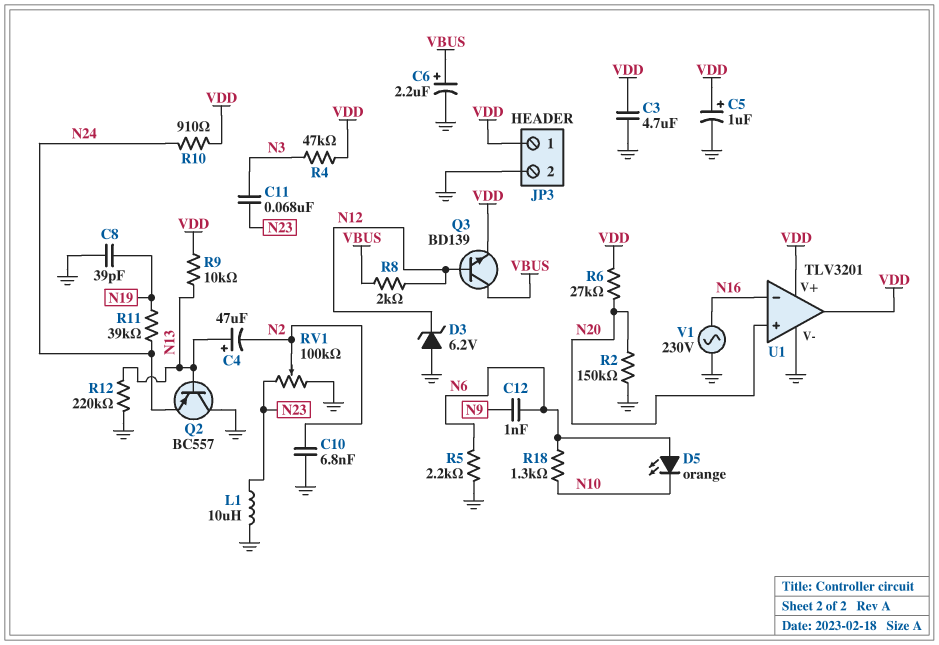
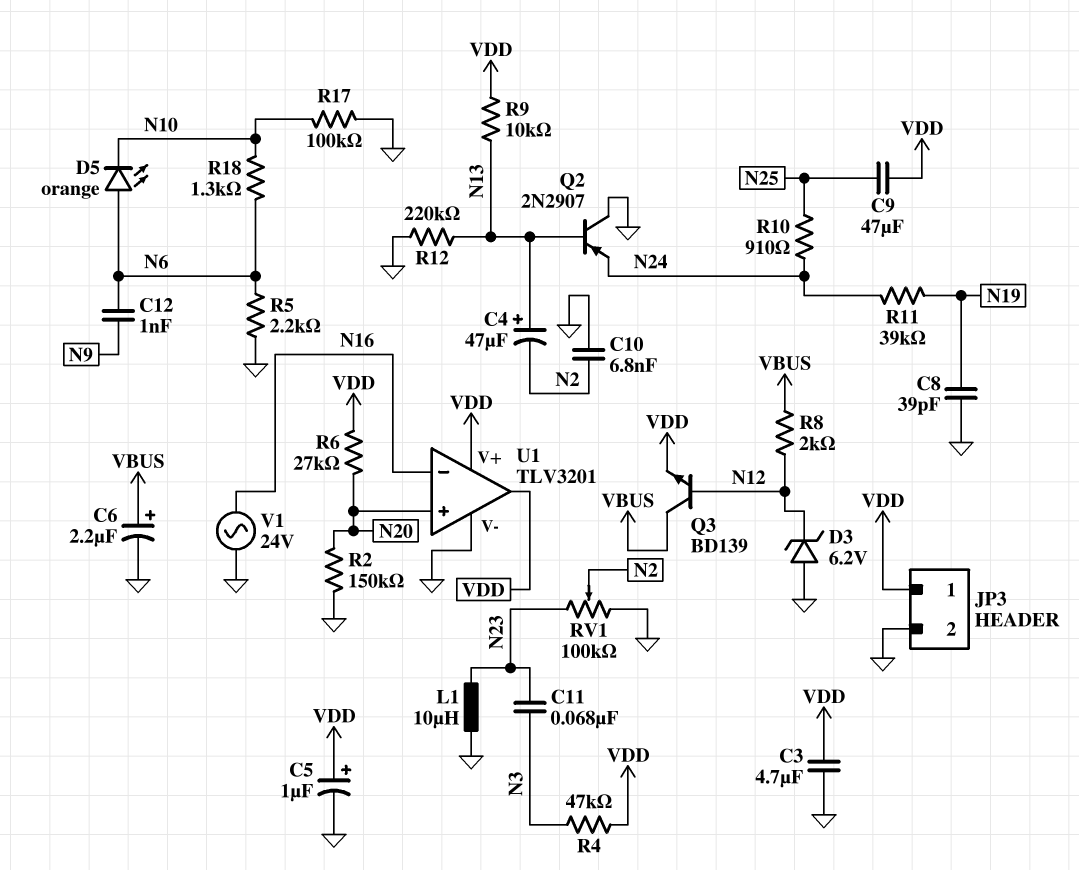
C9: none -> 47uF (N25, VDD)
Q2: PNP BC557 (B N13, C GND, E N24) -> PNP 2N2907 (B N13, C GND, E N24)
R10: 910 (N24, VDD) -> 910 (N24, N25)
R17: none -> 100k (GND, N10)
V1: AC 230V (GND, N16) -> AC 24V (GND, N16)

